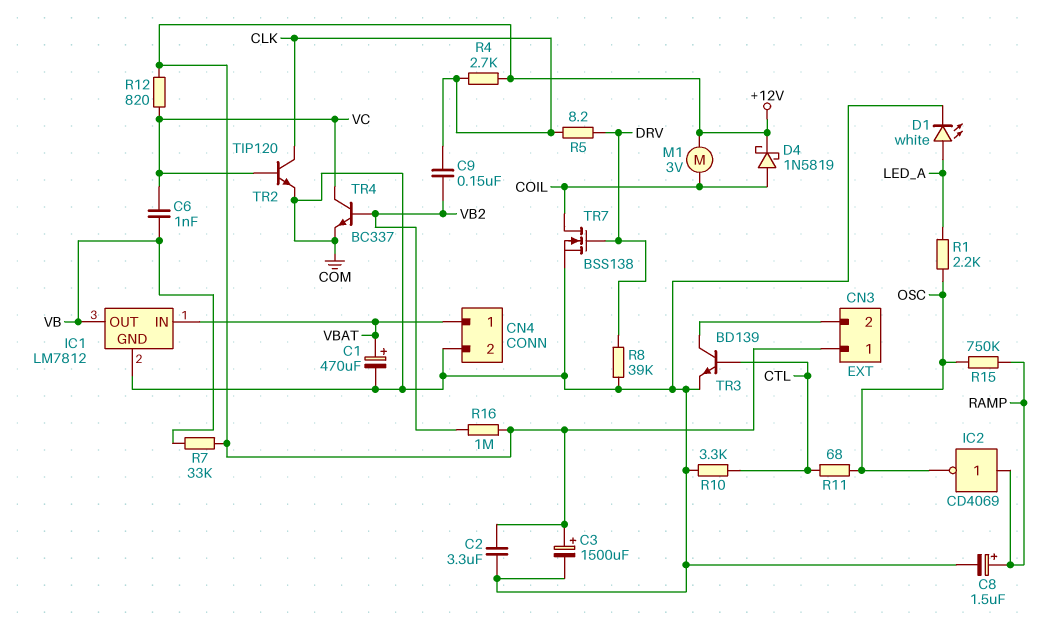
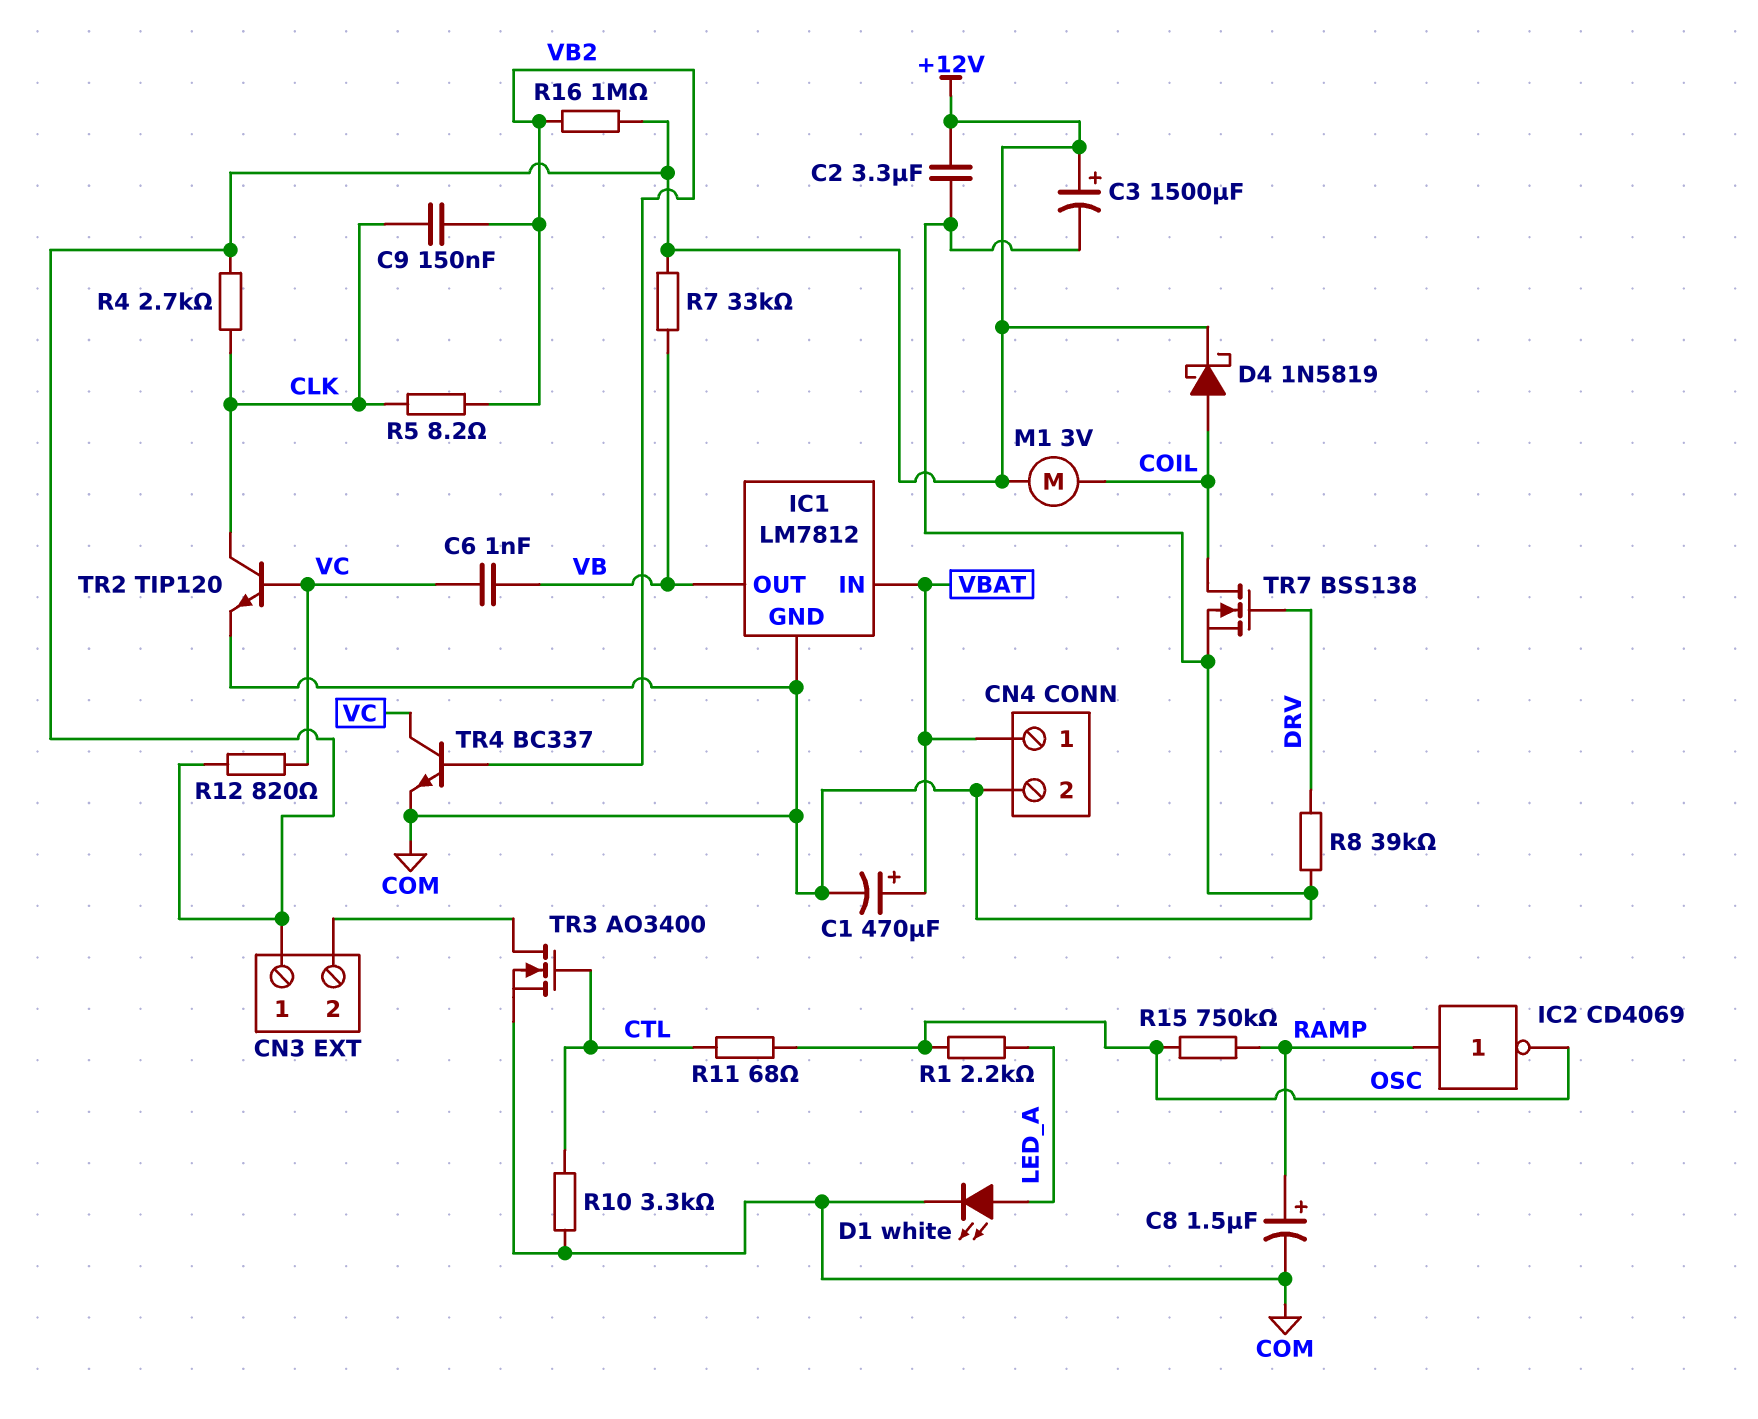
R5: 8.2 (CLK, DRV) -> 8.2 (CLK, VB2)
TR3: NPN BD139 (B CTL, C CN3/2, E COM) -> NMOS AO3400 (G CTL, D CN3/2, S COM)

